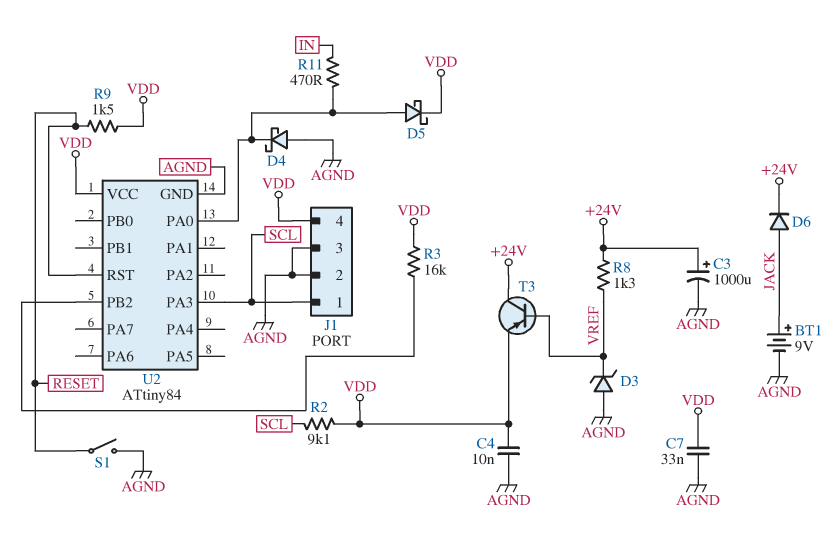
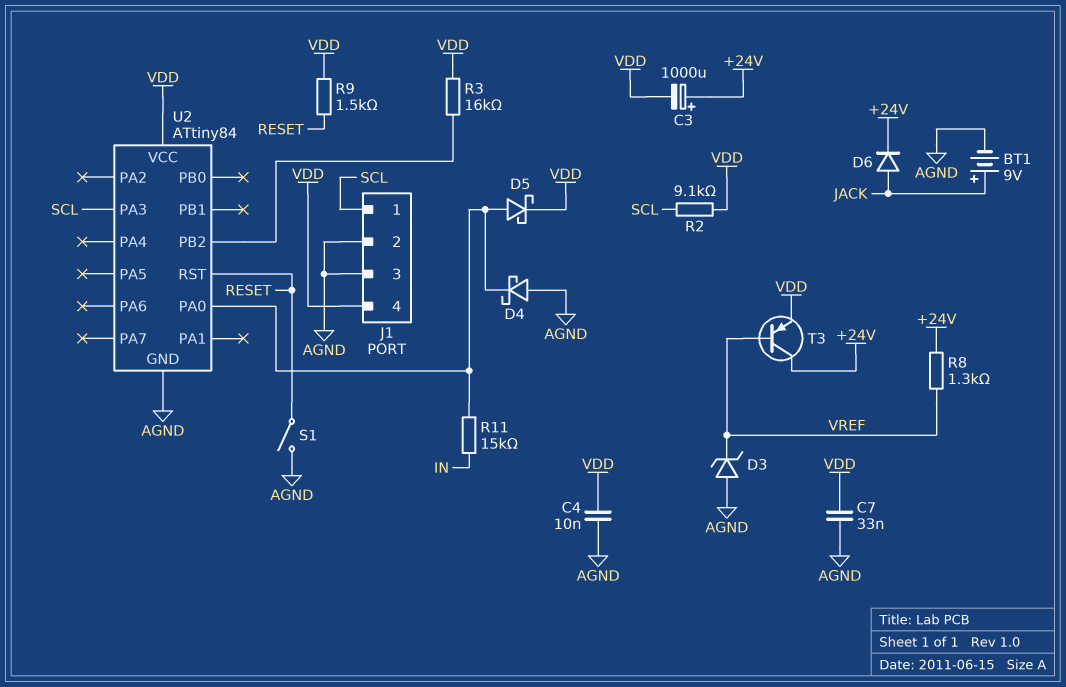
C3: 1000uF (plus +24V, minus AGND) -> 1000uF (plus +24V, minus VDD)
R11: 470 (IN, U2/PA0) -> 15k (IN, U2/PA0)

